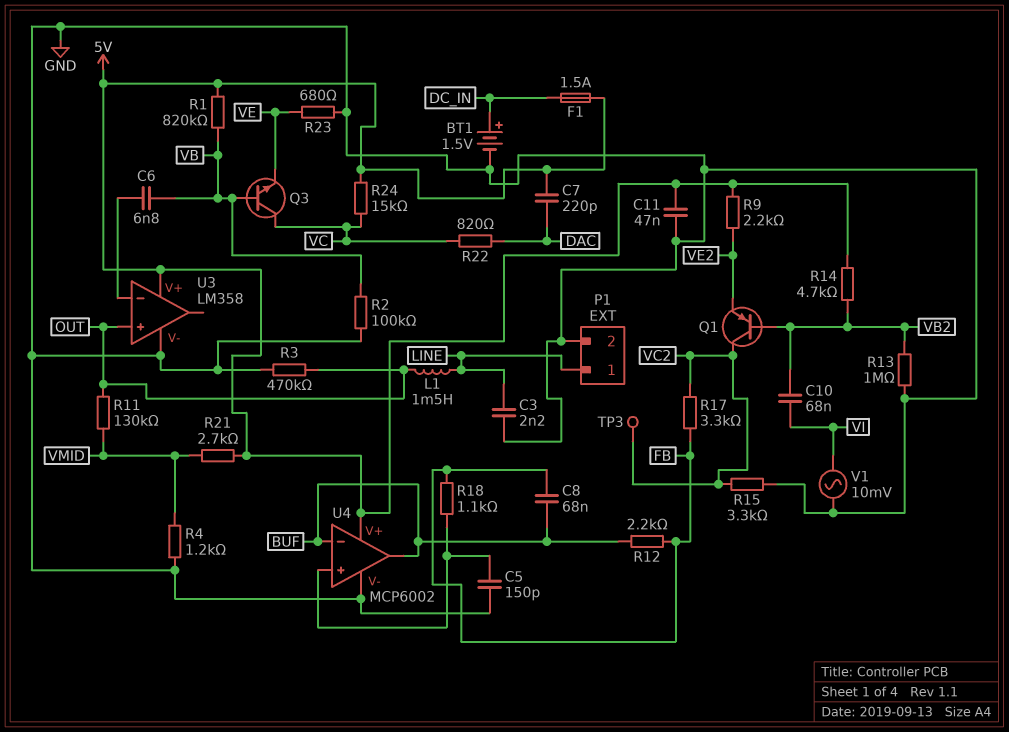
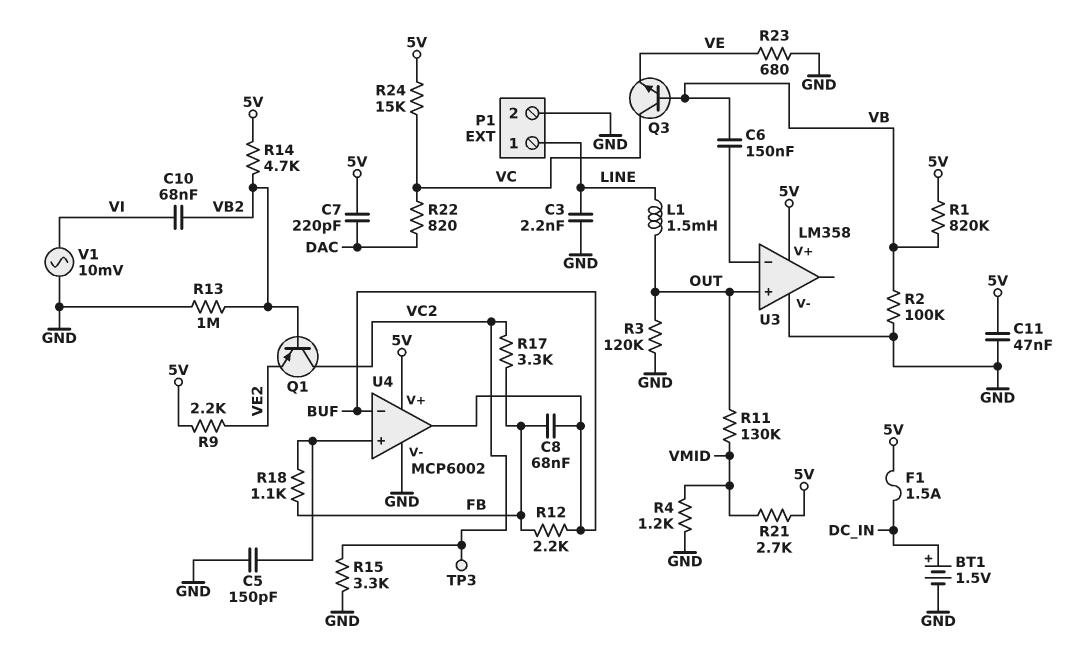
C6: 6.8nF (U3/in-, VB) -> 150nF (U3/in-, VB)
R3: 470k (GND, OUT) -> 120k (GND, OUT)

